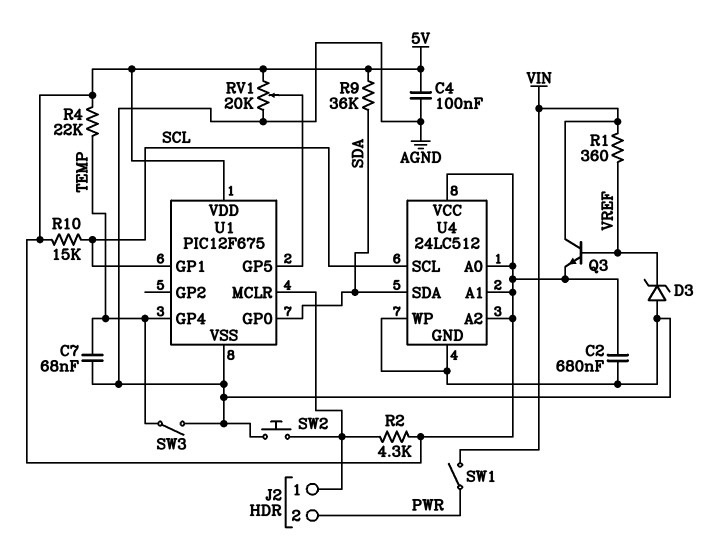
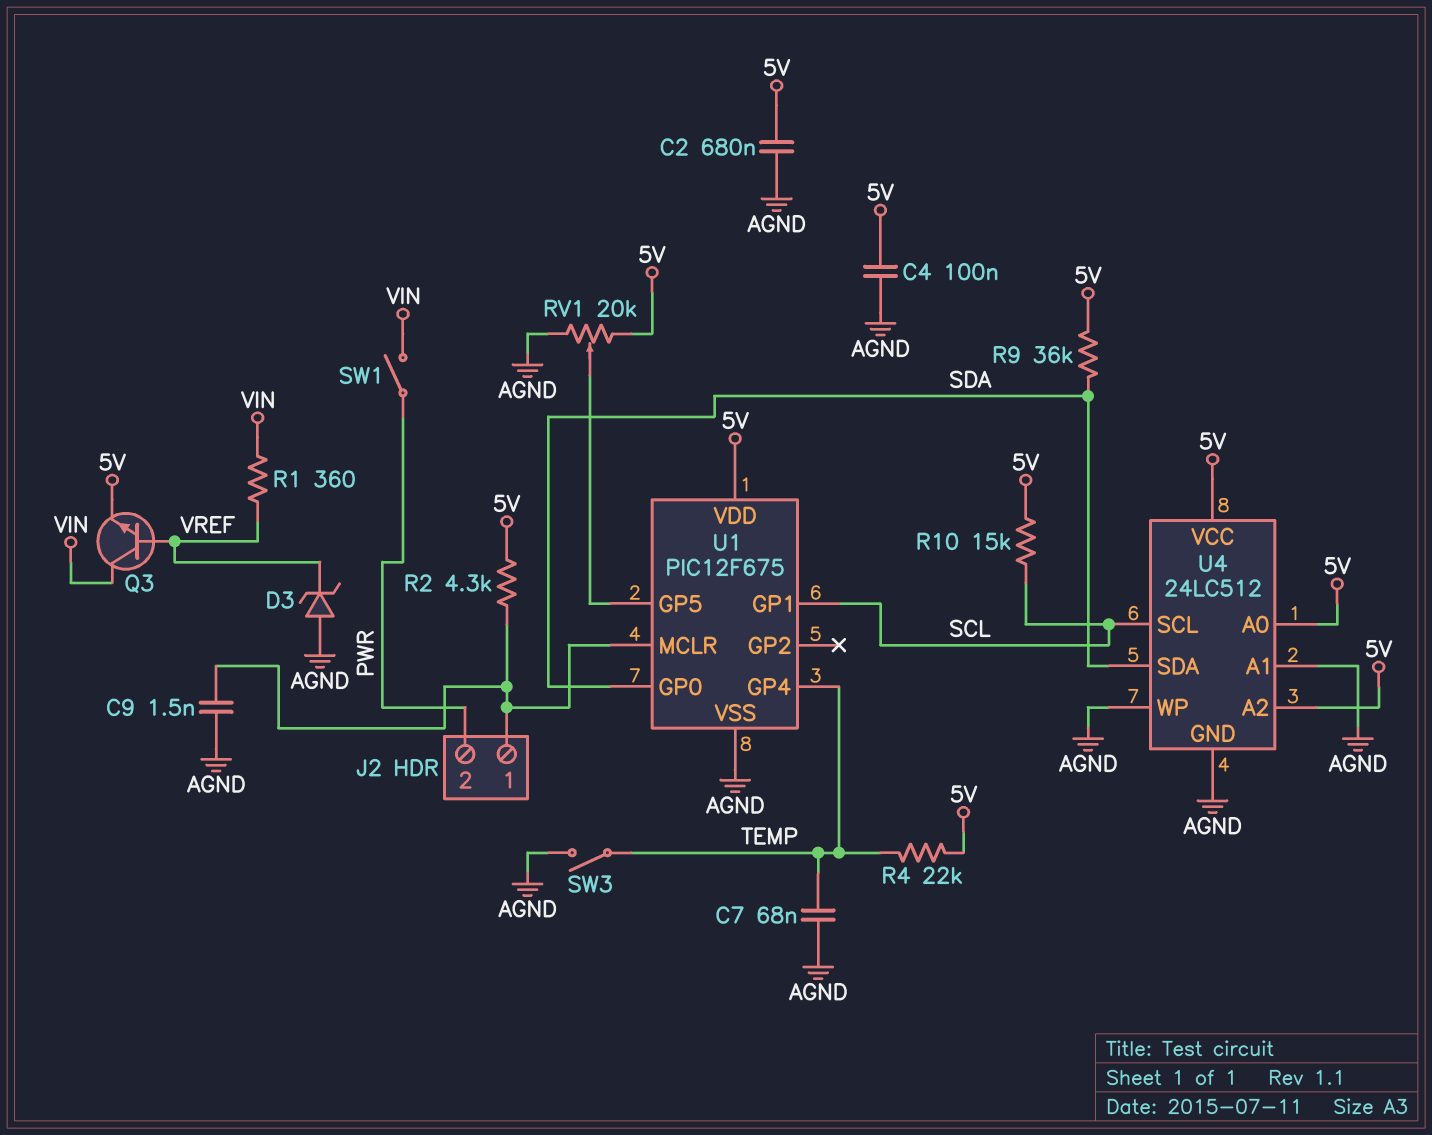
C9: none -> 1.5nF (AGND, J2/1)
SW2: button (AGND, J2/1) -> none
U4 pin A1: 5V -> AGND

